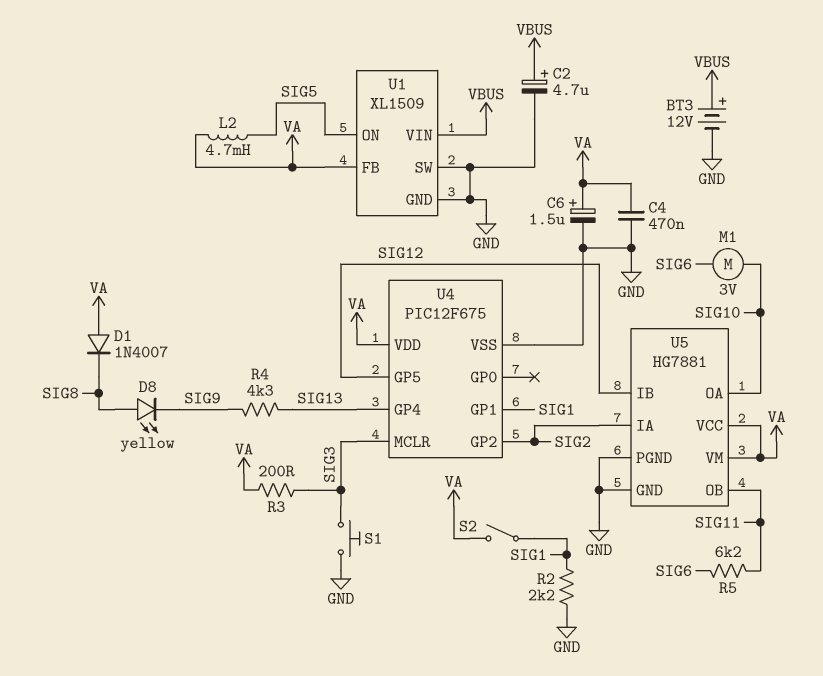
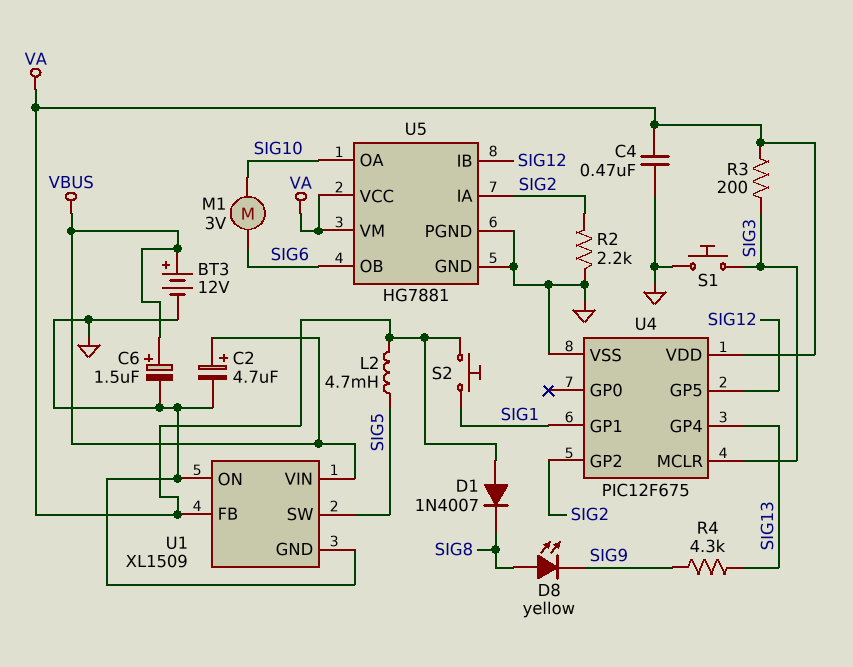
C6: 1.5uF (plus VA, minus GND) -> 1.5uF (plus VBUS, minus GND)
R2: 2.2k (GND, SIG1) -> 2.2k (GND, SIG2)
R5: 6.2k (SIG6, SIG11) -> none
S2: switch (SIG1, VA) -> button (SIG1, VA)
U1 pin ON: SIG5 -> GND
U1 pin SW: GND -> SIG5
U5 pin OB: SIG11 -> SIG6

